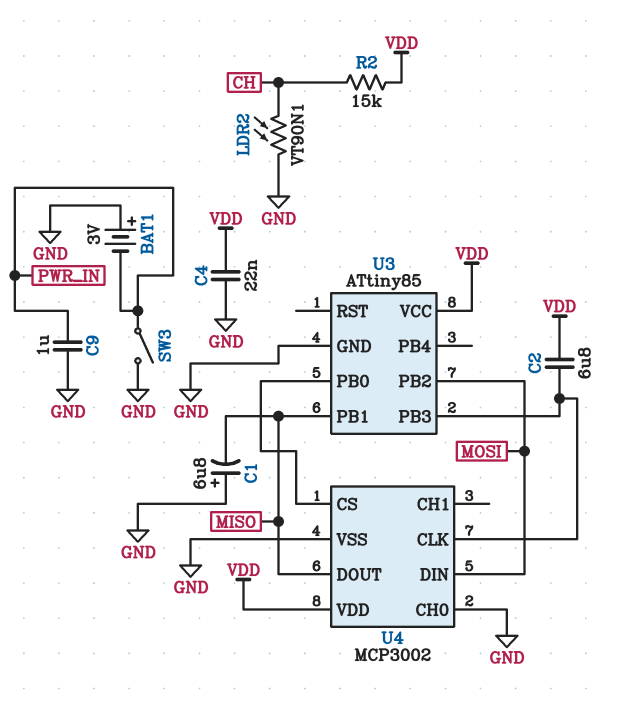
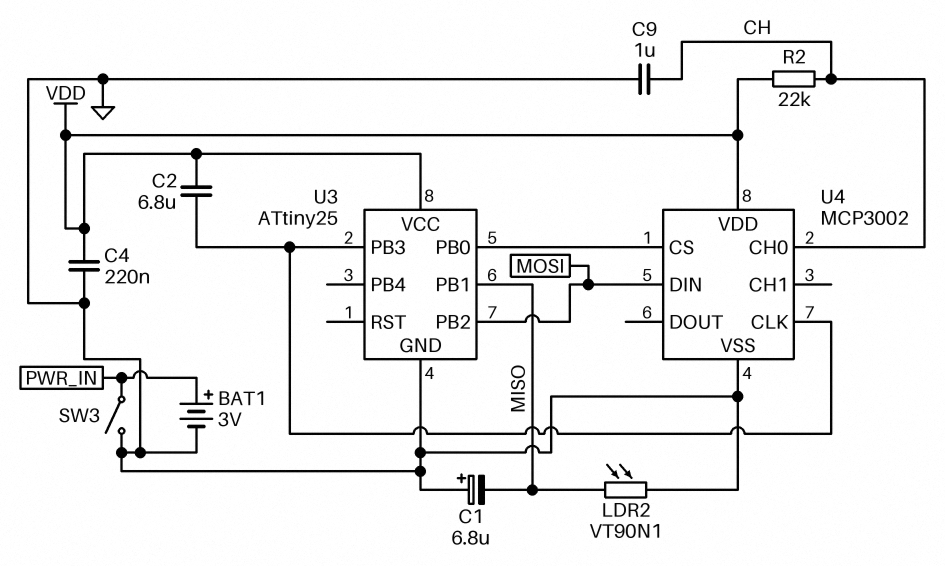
BAT1: 3V (plus GND, minus PWR_IN) -> 3V (plus PWR_IN, minus GND)
C4: 22nF (GND, VDD) -> 220nF (GND, VDD)
C9: 1uF (GND, PWR_IN) -> 1uF (CH, GND)
LDR2: VT90N1 (CH, GND) -> VT90N1 (GND, MISO)
R2: 15k (CH, VDD) -> 22k (CH, VDD)
U3: ATtiny85 -> ATtiny25
U4 pin CH0: GND -> CH
U4 pin DOUT: MISO -> none

